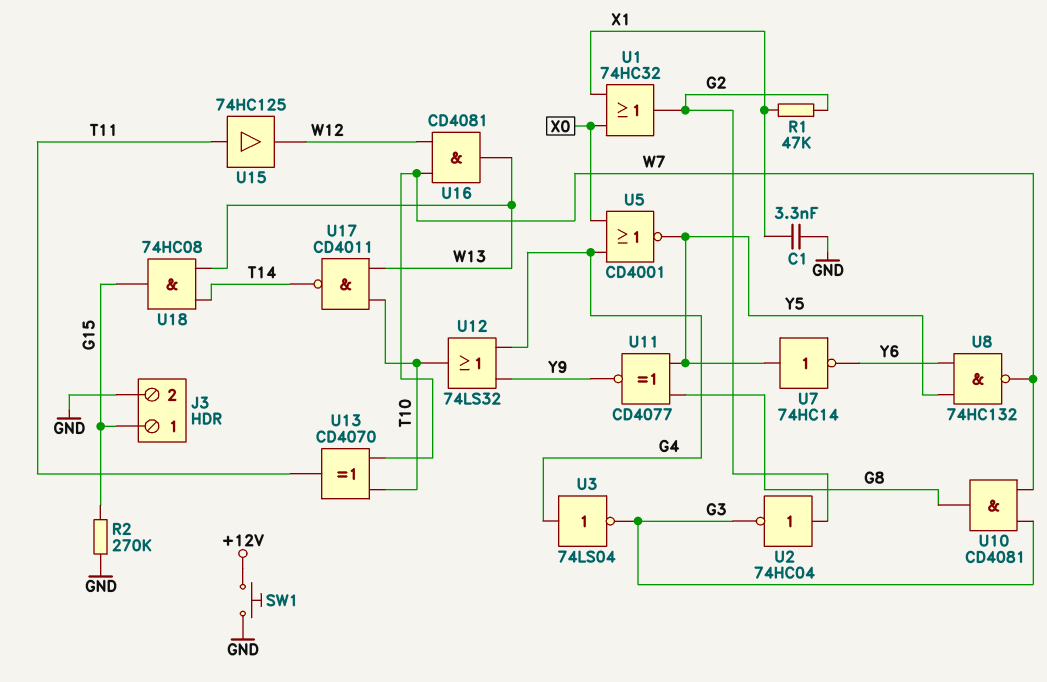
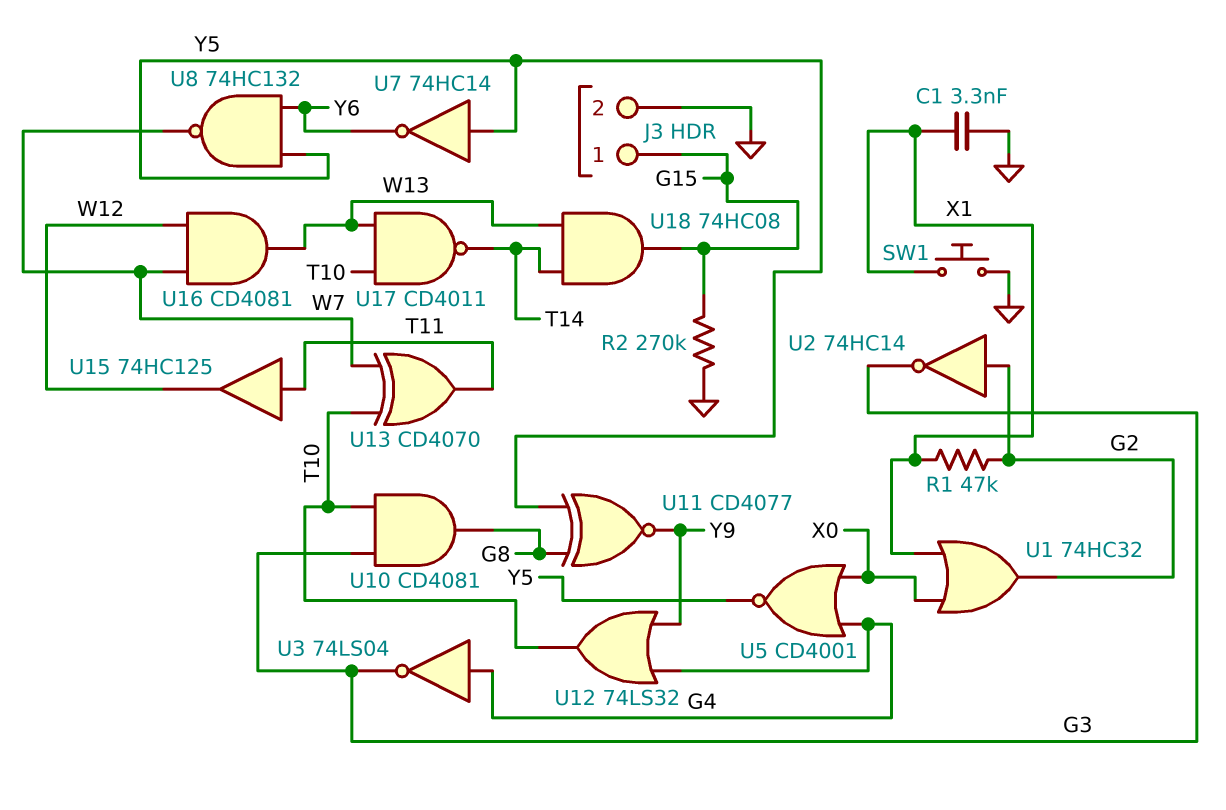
SW1: button (+12V, GND) -> button (GND, X1)
U2: NOT 74HC04 (in G2, out G3) -> NOT 74HC14 (in G2, out G3)
U10: AND CD4081 (in G3, in W7, out G8) -> AND CD4081 (in G3, in T10, out G8)

